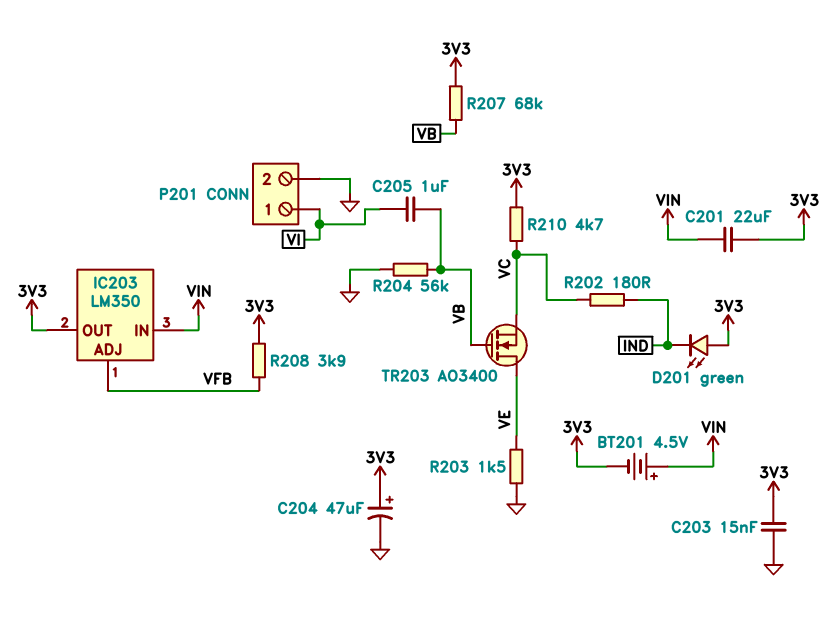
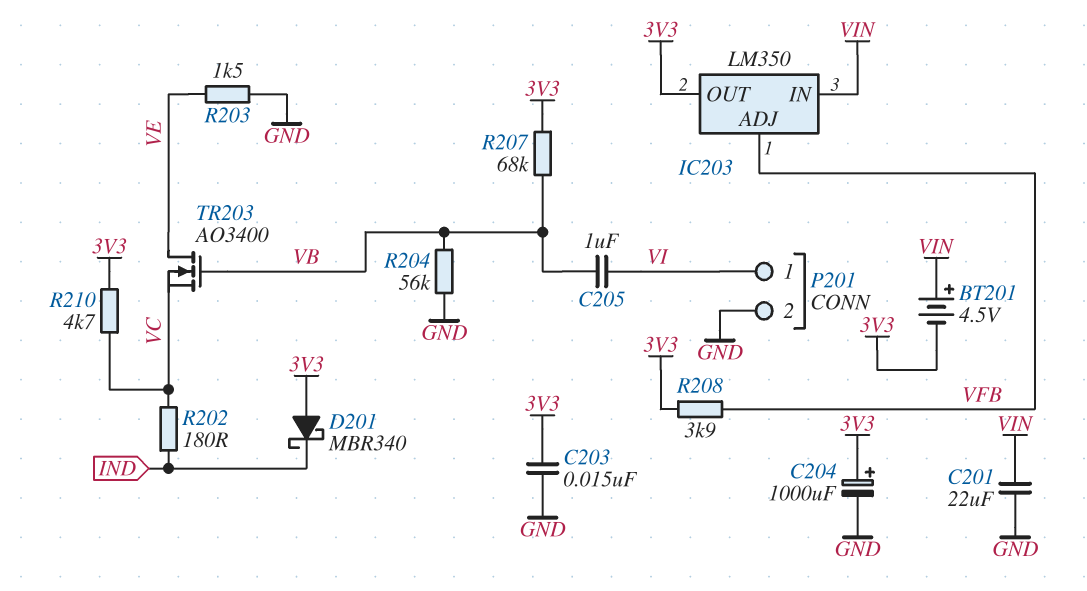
C201: 22uF (3V3, VIN) -> 22uF (GND, VIN)
C204: 47uF (plus 3V3, minus GND) -> 1000uF (plus 3V3, minus GND)
D201: LED green (A 3V3, K IND) -> schottky MBR340 (A 3V3, K IND)

